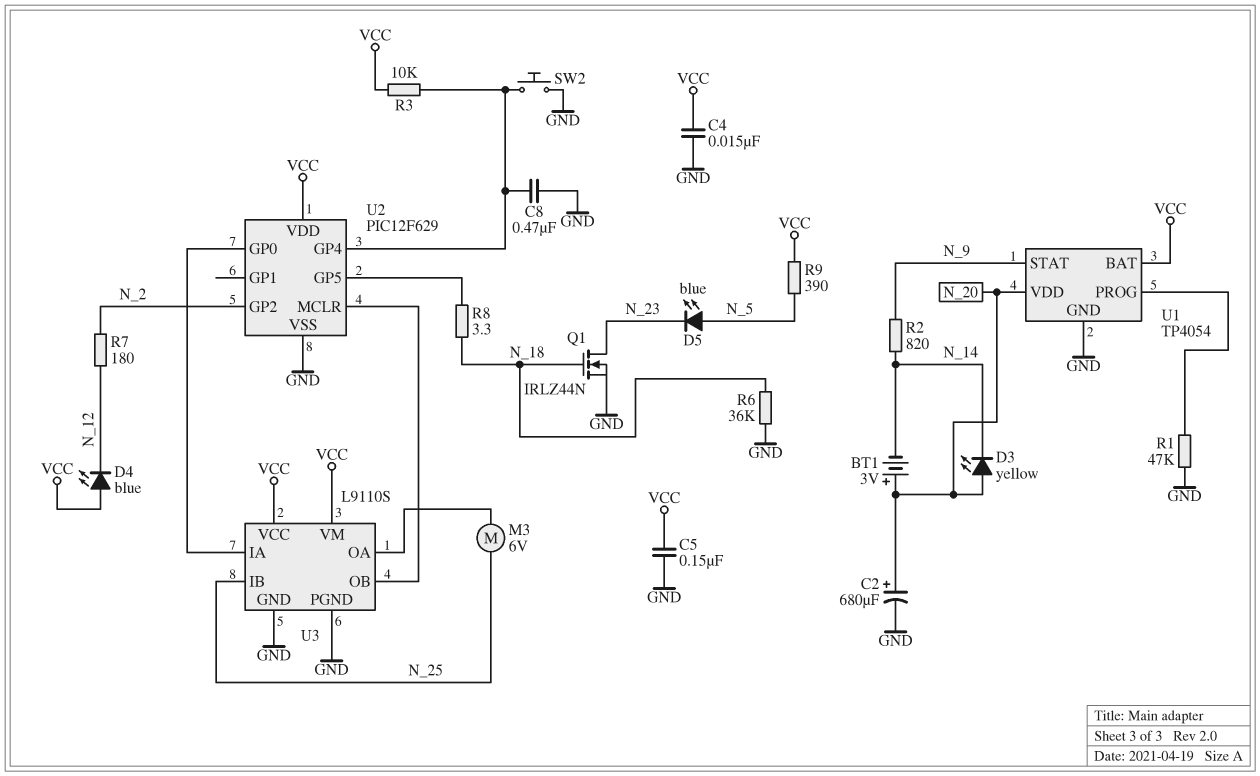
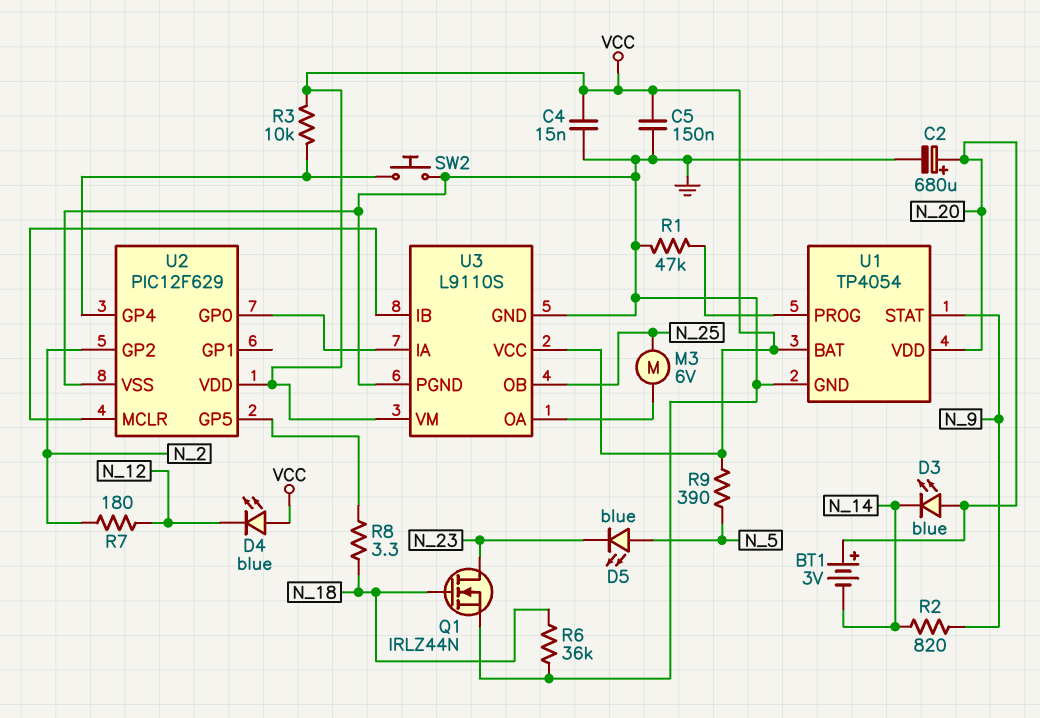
C8: 470nF (GND, U2/GP4) -> none
D3: LED yellow (A N_20, K N_14) -> LED blue (A N_20, K N_14)
U3 pin IB: N_25 -> U2/MCLR
U3 pin OB: U2/MCLR -> N_25

